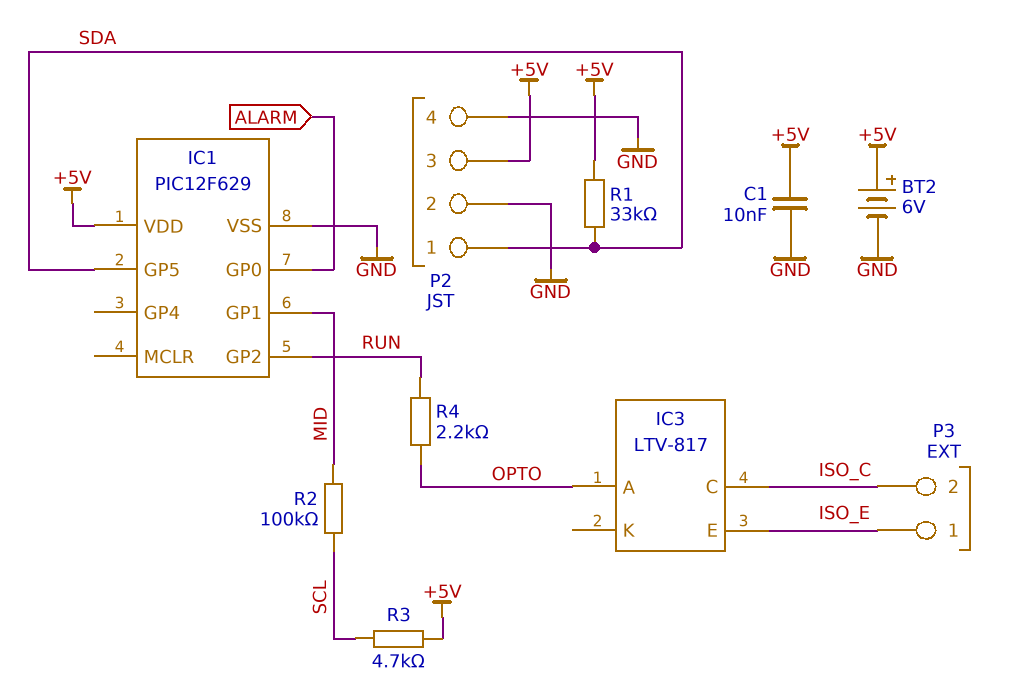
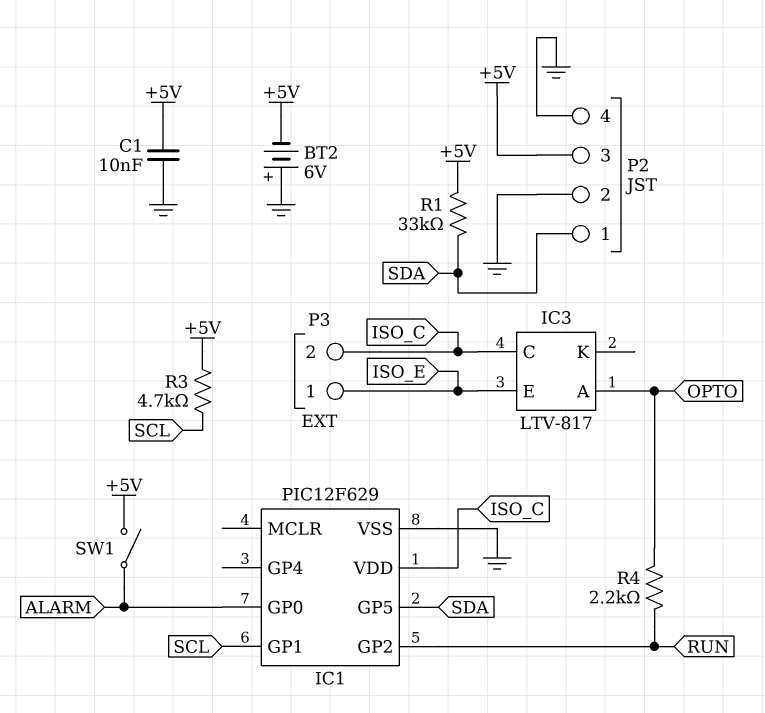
BT2: 6V (plus +5V, minus GND) -> 6V (plus GND, minus +5V)
IC1 pin GP1: MID -> SCL
IC1 pin VDD: +5V -> ISO_C
R2: 100k (MID, SCL) -> none
SW1: none -> switch (+5V, ALARM)

